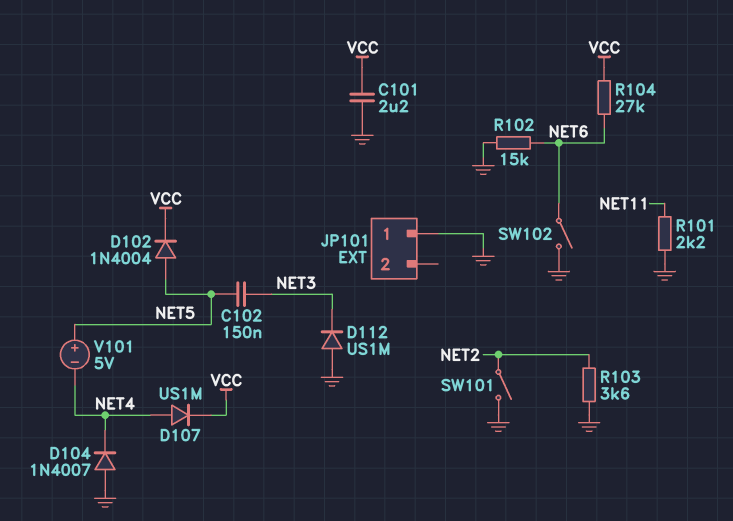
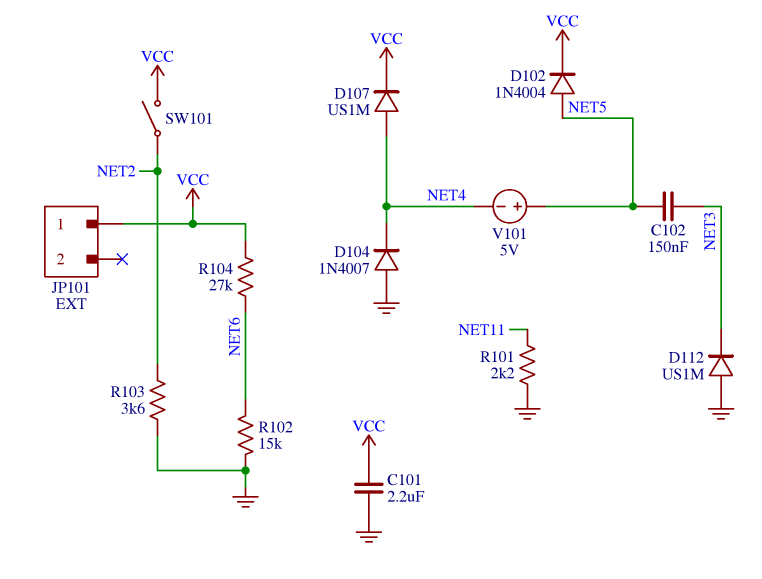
JP101 pin 1: GND -> VCC
SW101: switch (GND, NET2) -> switch (NET2, VCC)
SW102: switch (GND, NET6) -> none

